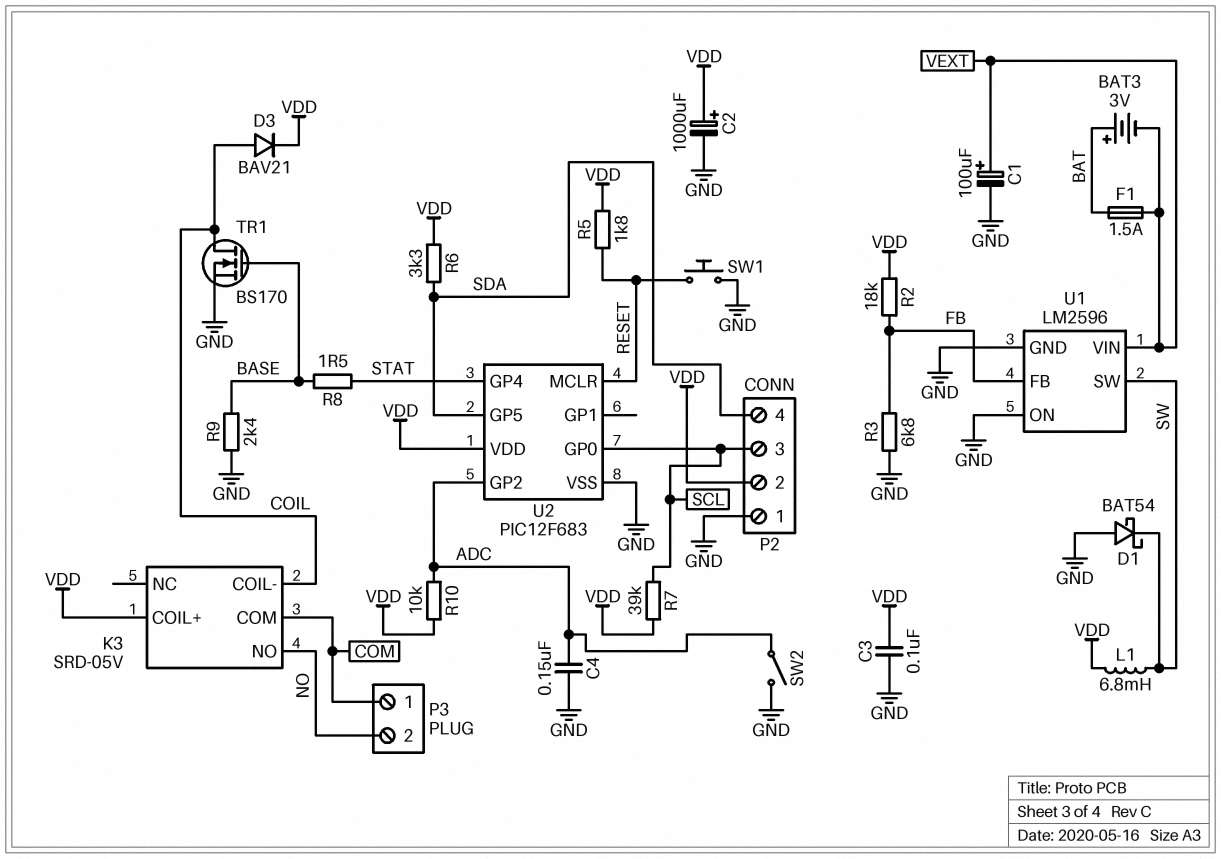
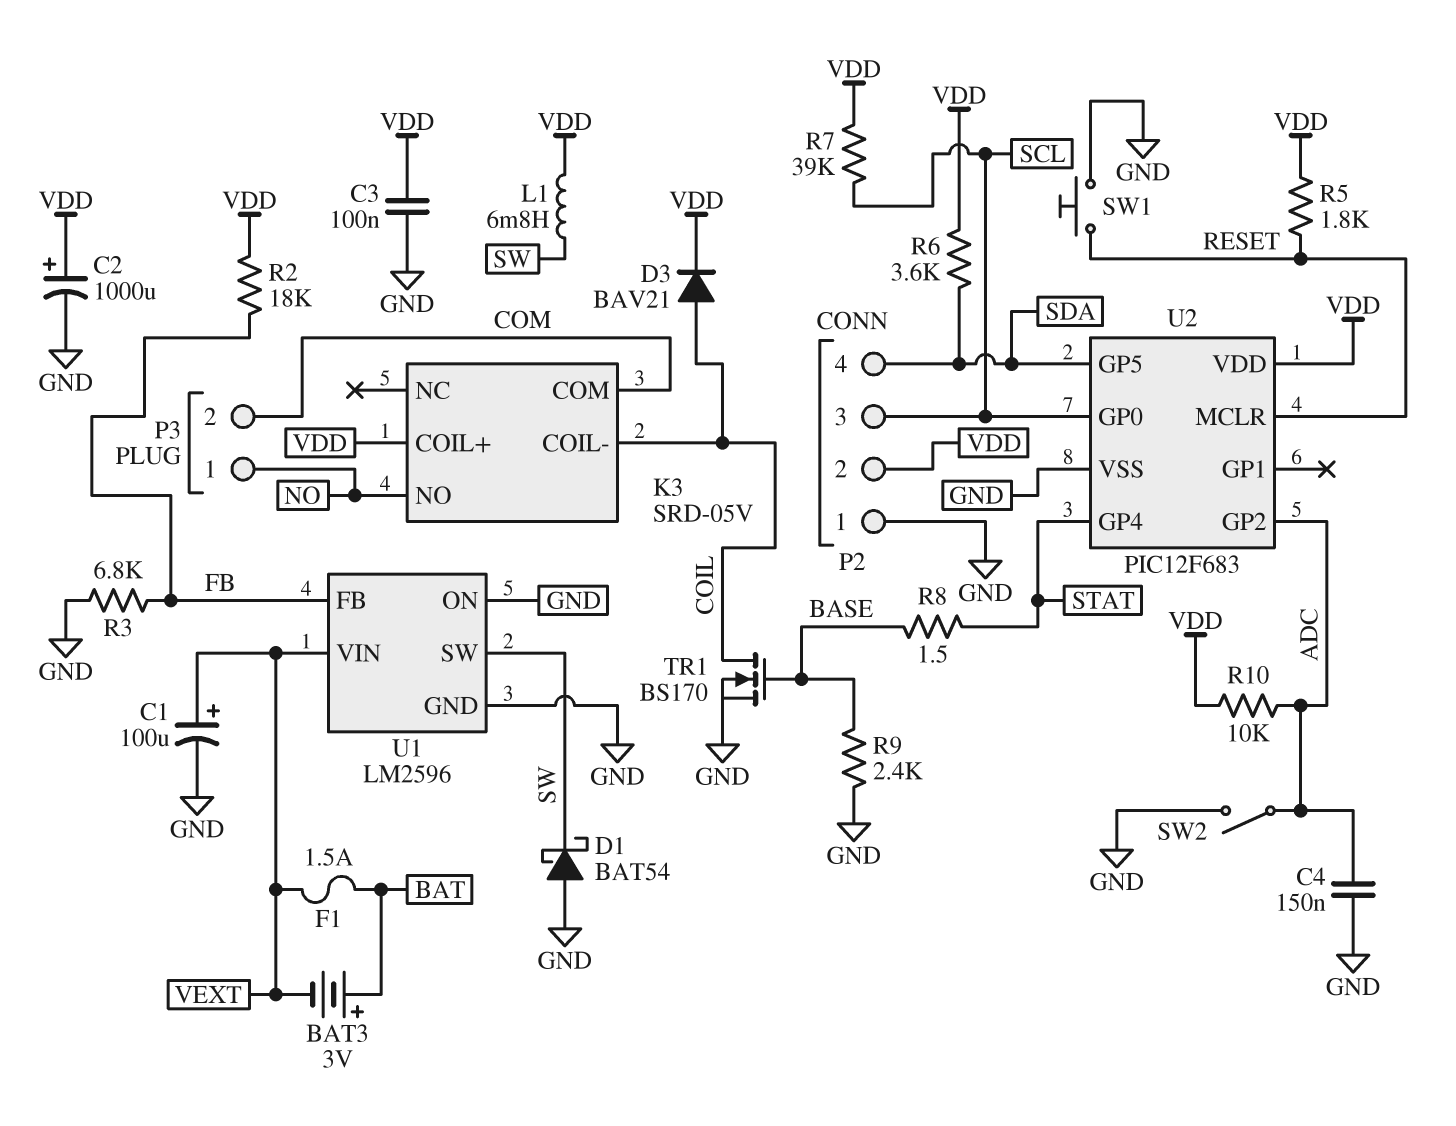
P3 pin 1: COM -> NO
P3 pin 2: NO -> COM
R6: 3.3k (SDA, VDD) -> 3.6k (SDA, VDD)

